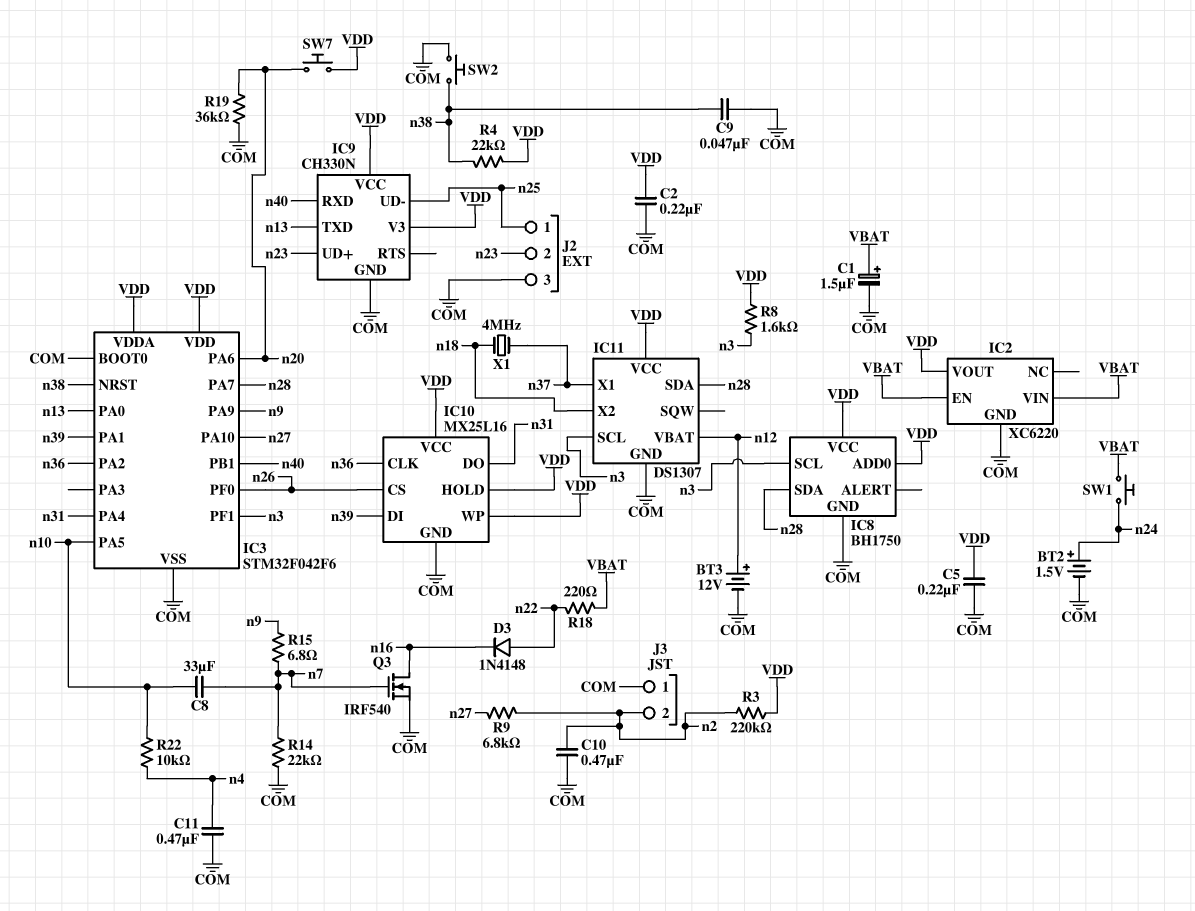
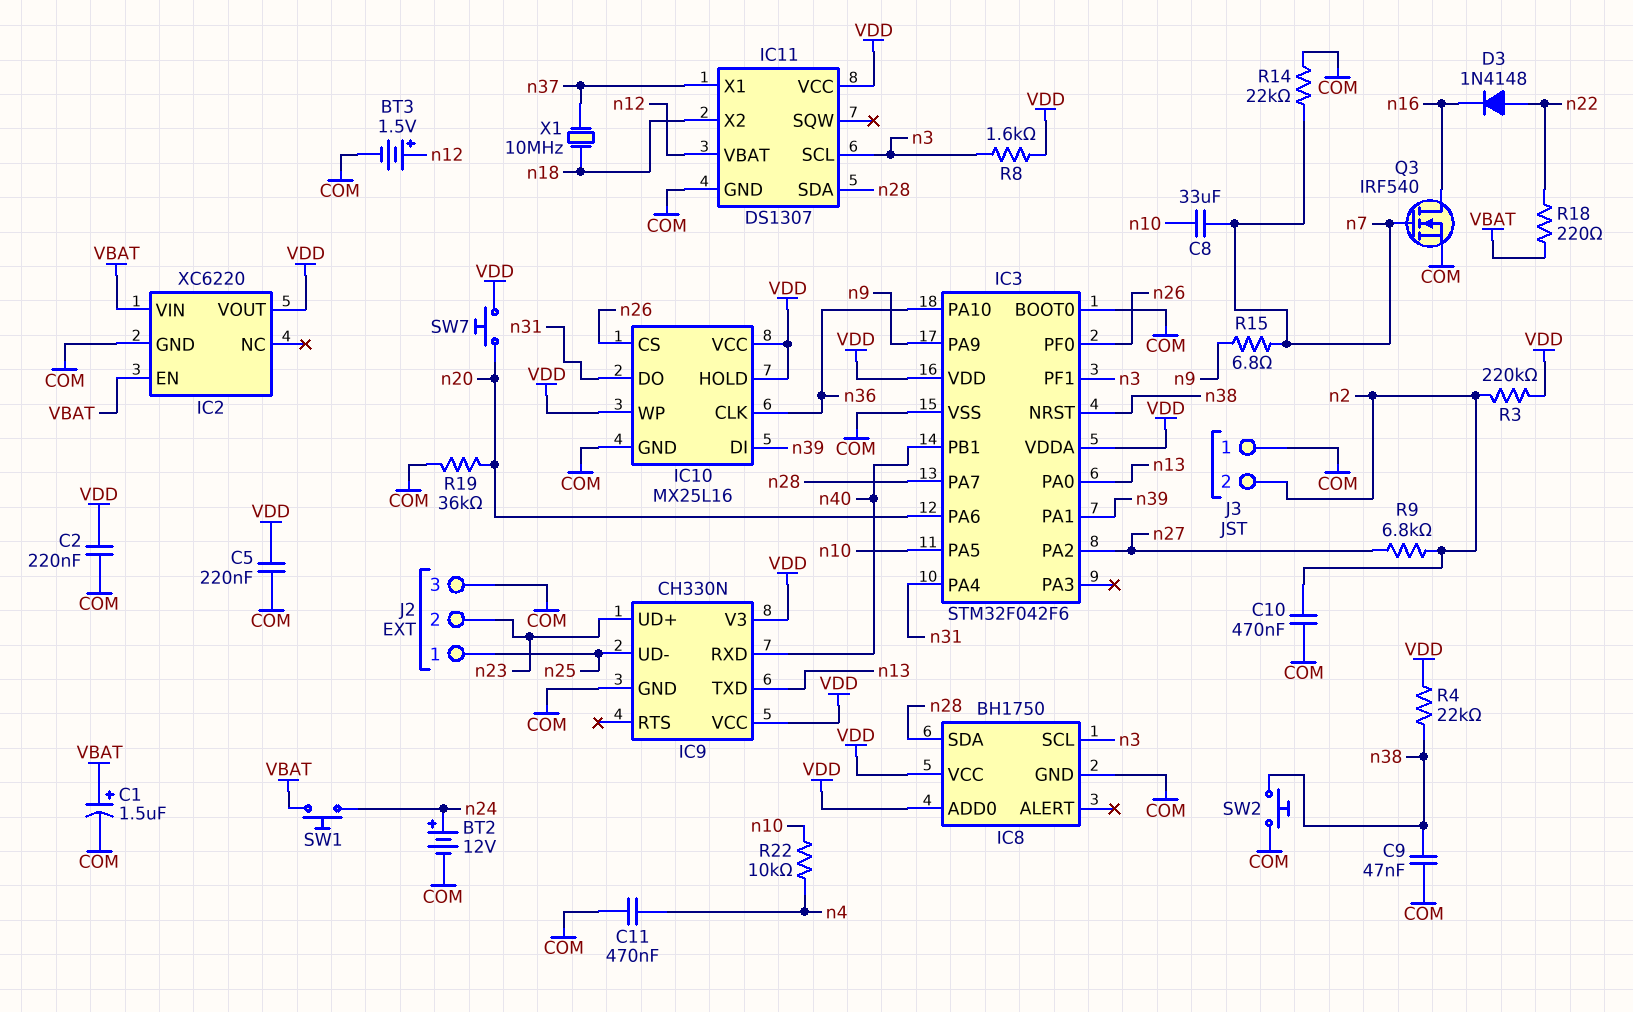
BT2: 1.5V (plus n24, minus COM) -> 12V (plus n24, minus COM)
BT3: 12V (plus n12, minus COM) -> 1.5V (plus n12, minus COM)
IC3 pin PA2: n36 -> n27
IC3 pin PA10: n27 -> n36
X1: 4MHz (n18, n37) -> 10MHz (n18, n37)

